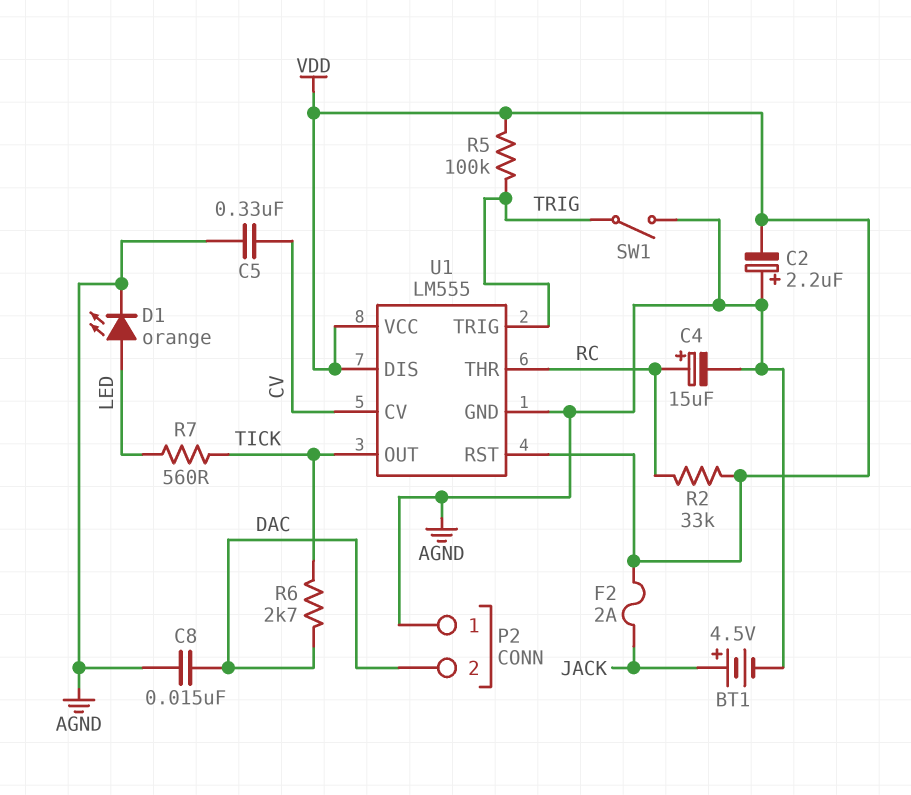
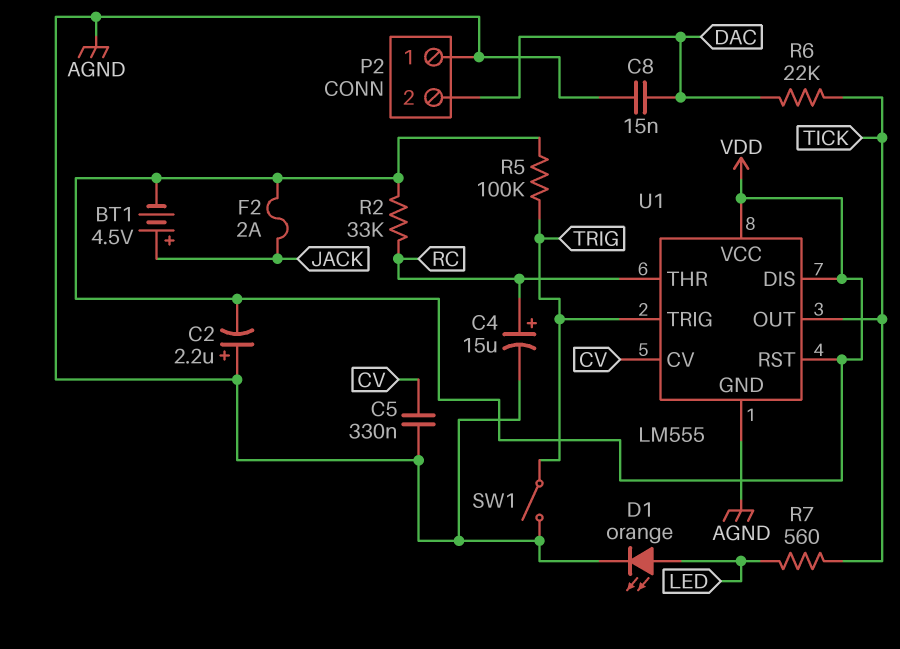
BT1: 4.5V (plus JACK, minus AGND) -> 4.5V (plus JACK, minus VDD)
R6: 2.7k (DAC, TICK) -> 22k (DAC, TICK)

